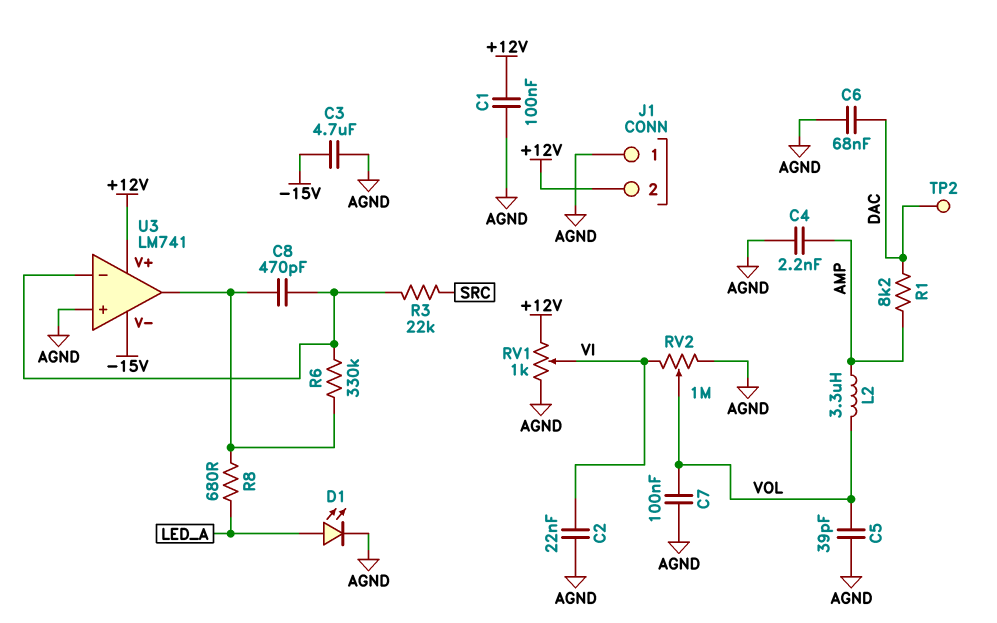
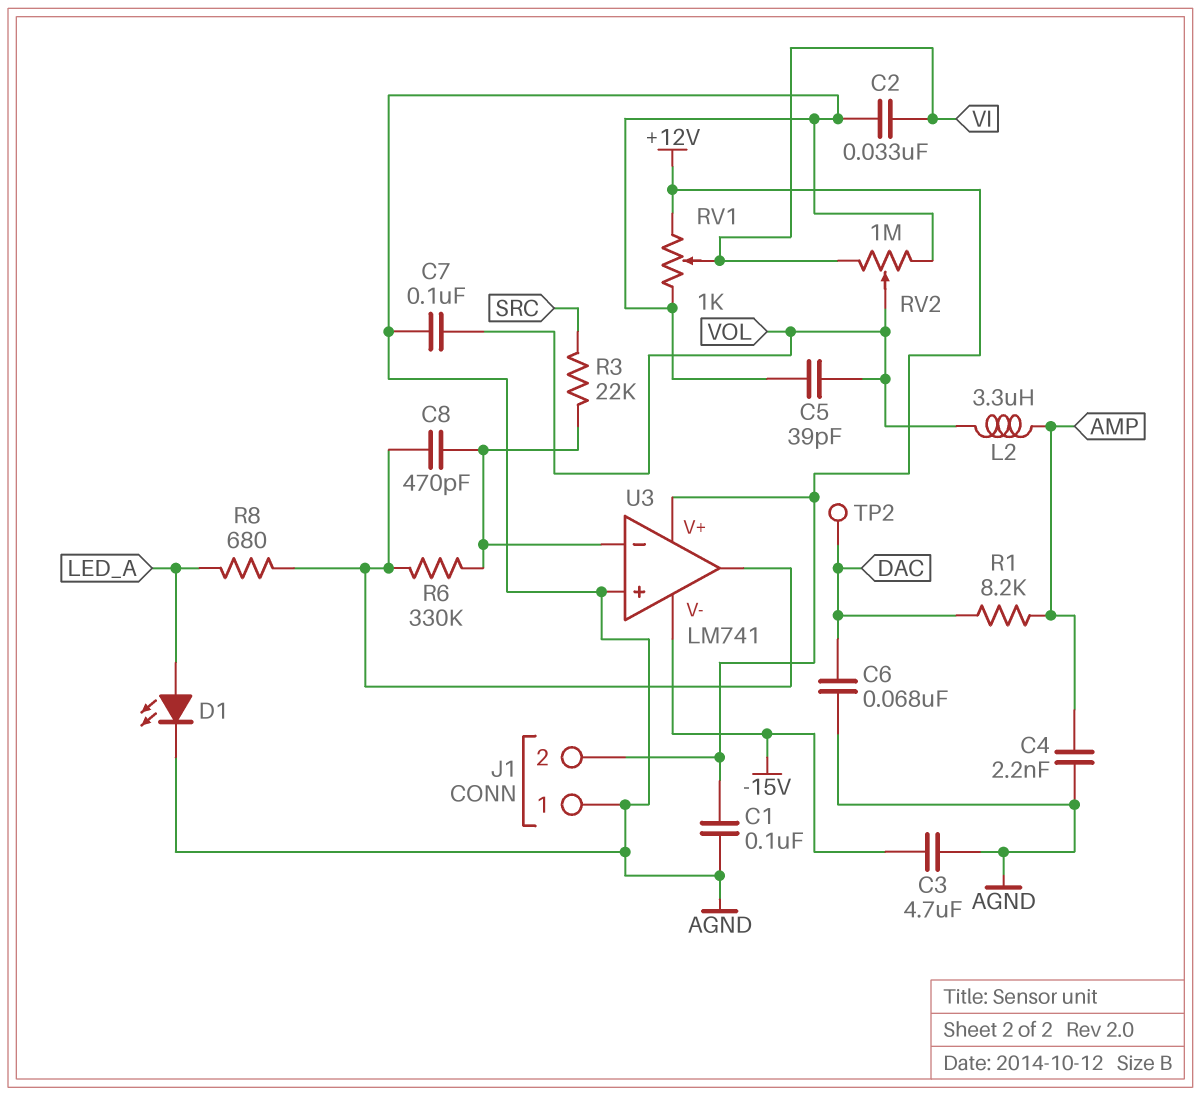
C2: 22nF (AGND, VI) -> 33nF (AGND, VI)

